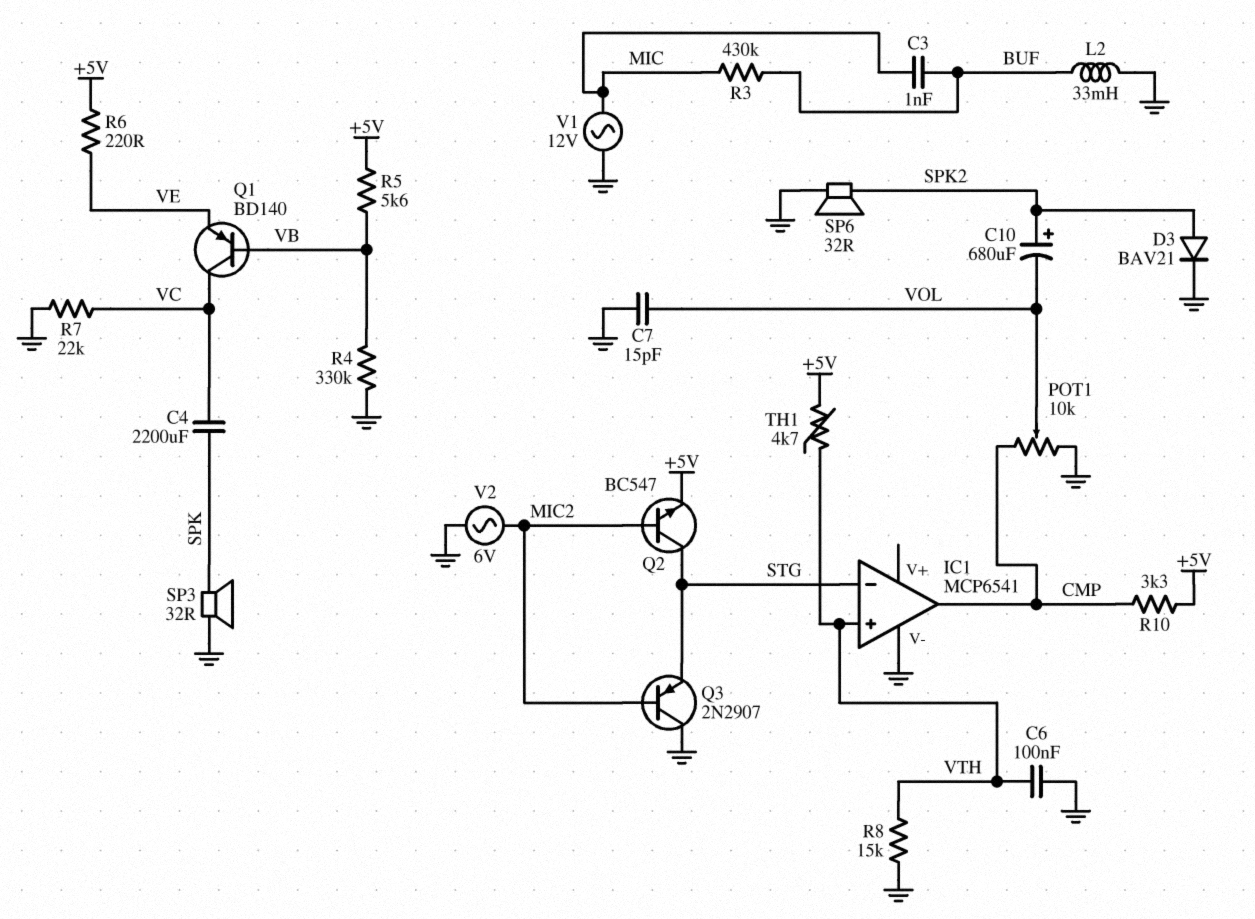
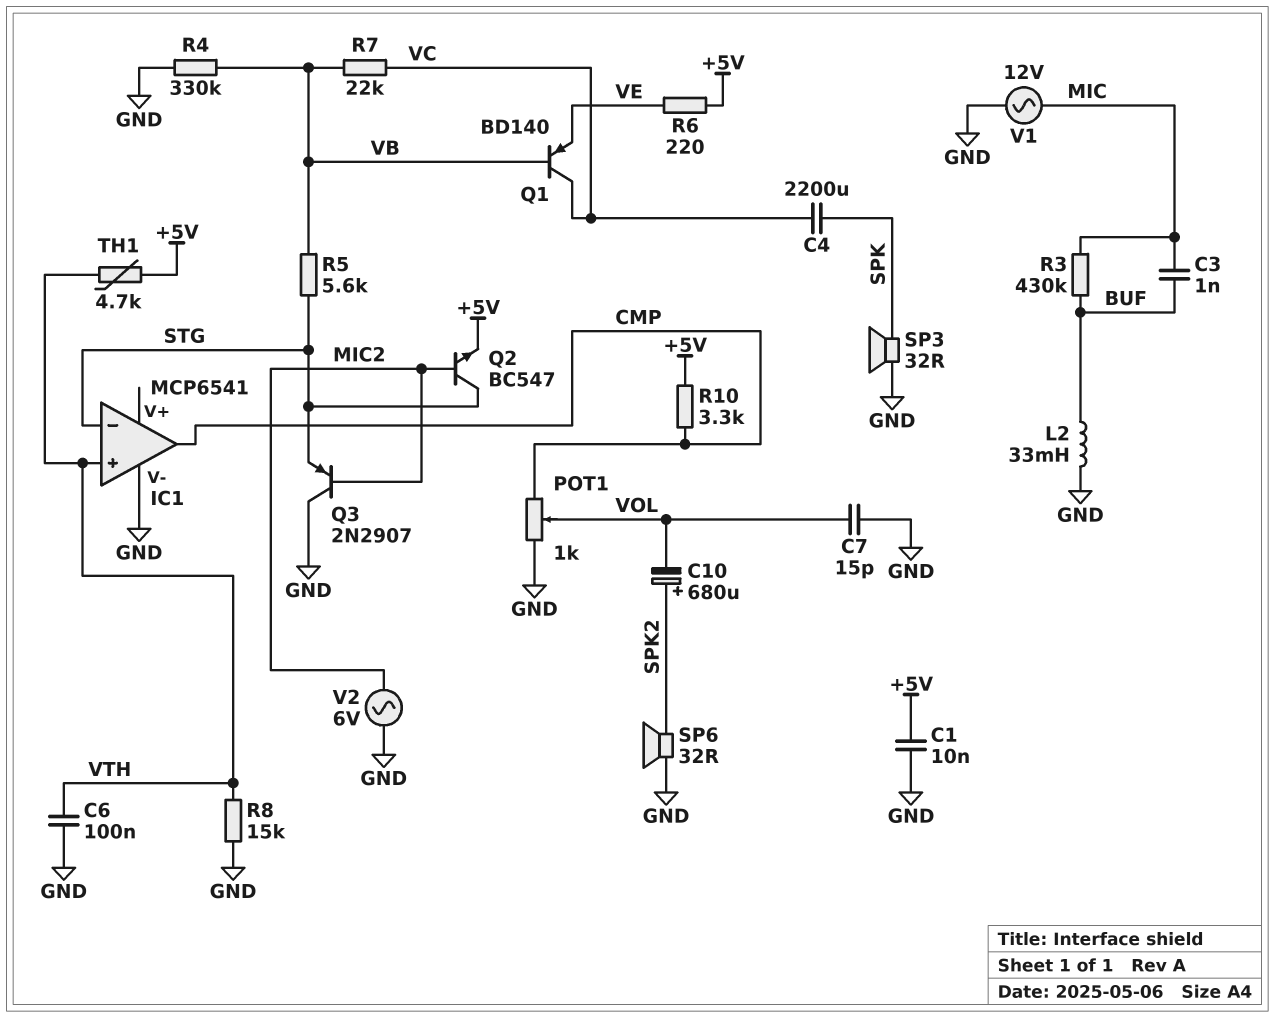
C1: none -> 10nF (+5V, GND)
D3: diode BAV21 (A SPK2, K GND) -> none
POT1: 10k (CMP, GND, wiper VOL) -> 1k (CMP, GND, wiper VOL)
R5: 5.6k (+5V, VB) -> 5.6k (STG, VB)
R7: 22k (GND, VC) -> 22k (VB, VC)

